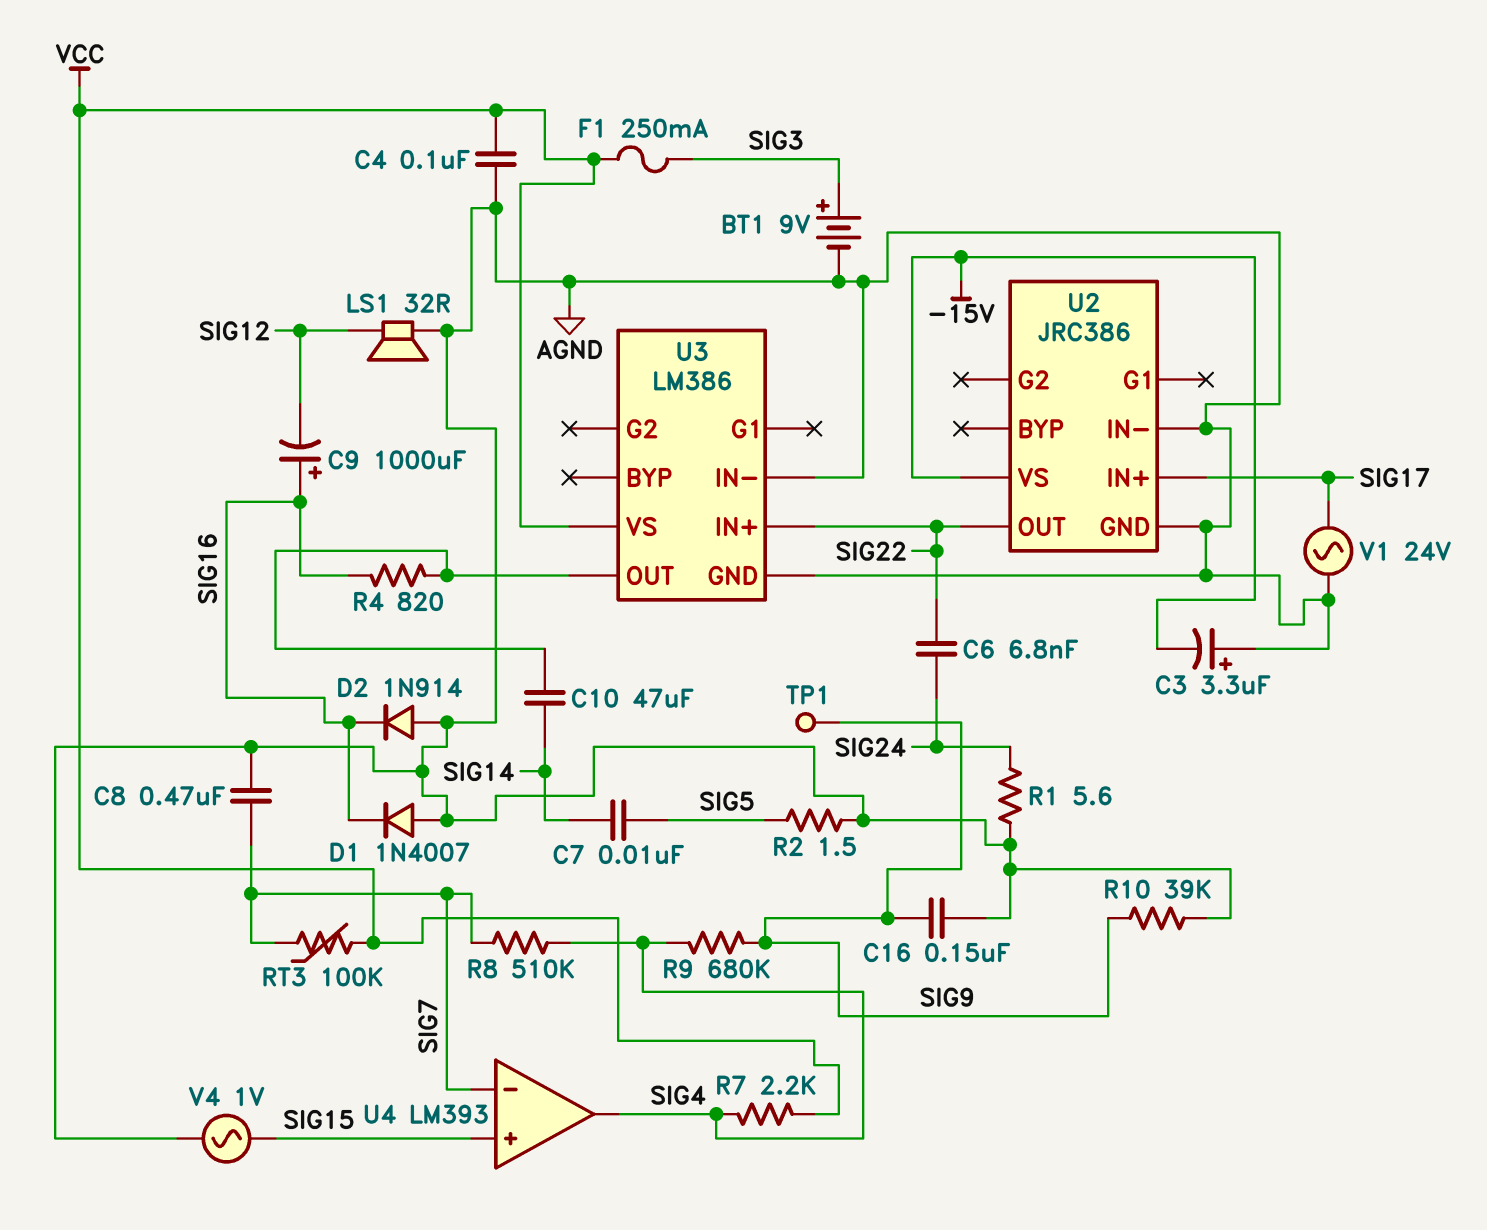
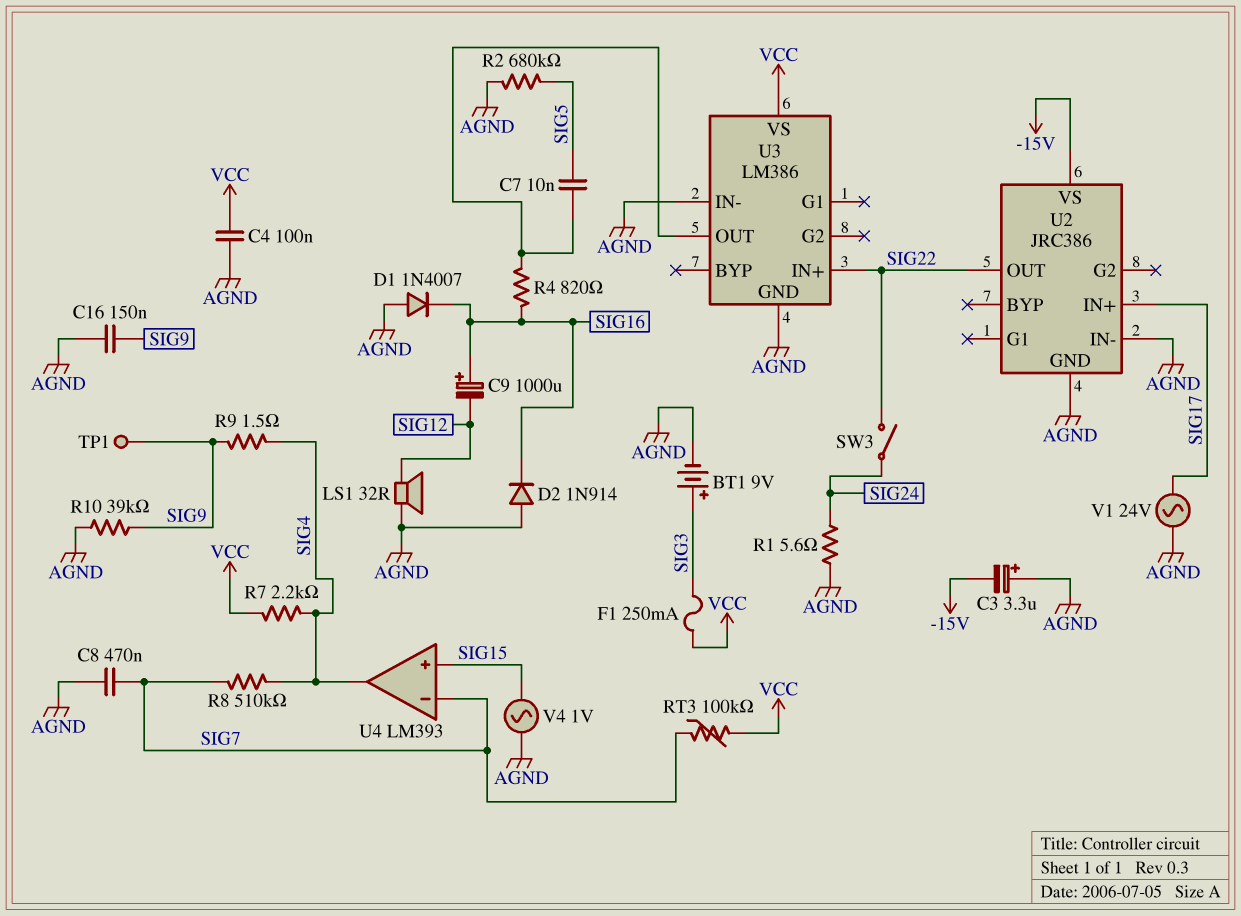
C6: 6.8nF (SIG22, SIG24) -> none
C7: 10nF (SIG5, SIG14) -> 10nF (SIG5, U3/OUT)
C10: 47uF (SIG14, U3/OUT) -> none
R2: 1.5 (AGND, SIG5) -> 680k (AGND, SIG5)
R9: 680k (SIG4, SIG9) -> 1.5 (SIG4, SIG9)
SW3: none -> switch (SIG22, SIG24)

